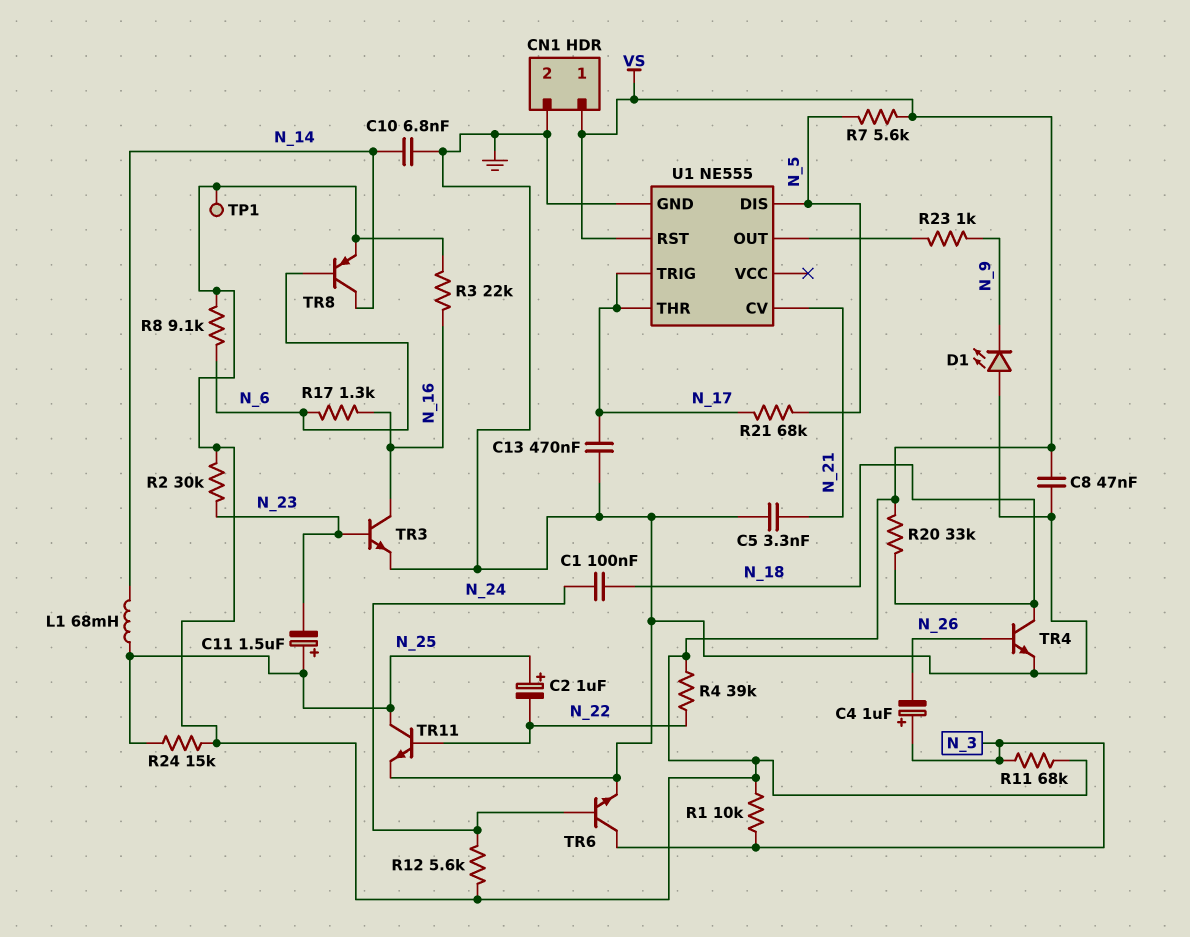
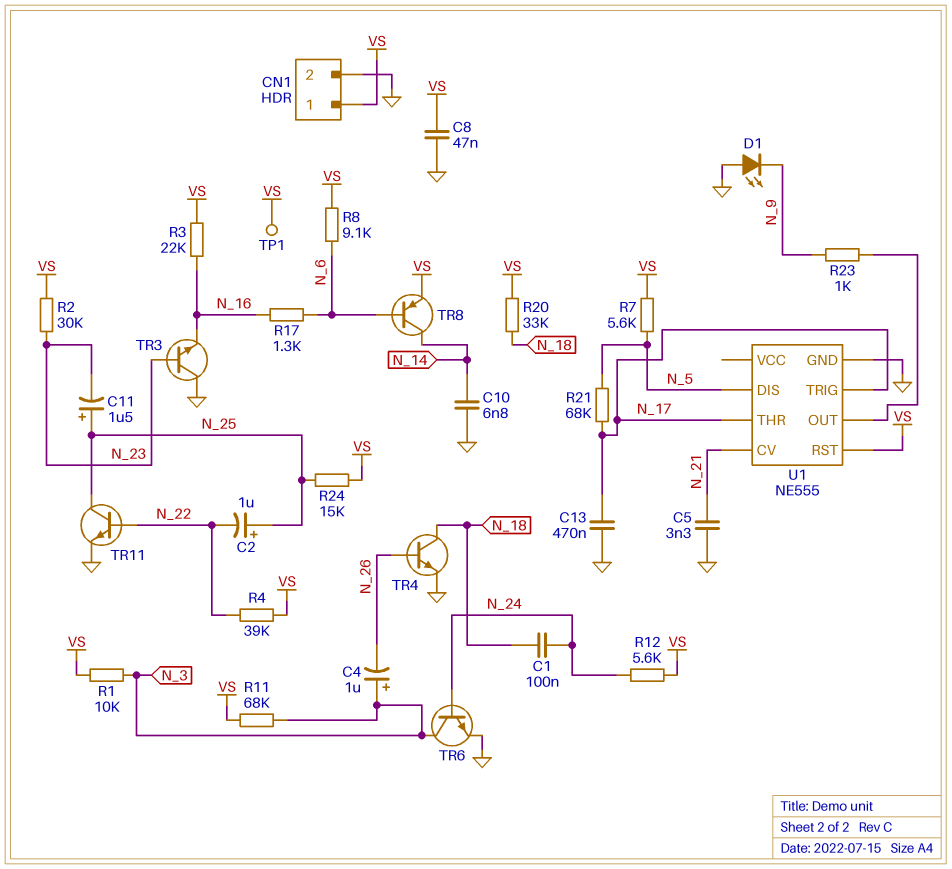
L1: 68mH (N_14, N_25) -> none
TR3: NPN (B N_23, C N_16, E GND) -> NPN (B N_23, C GND, E N_16)

